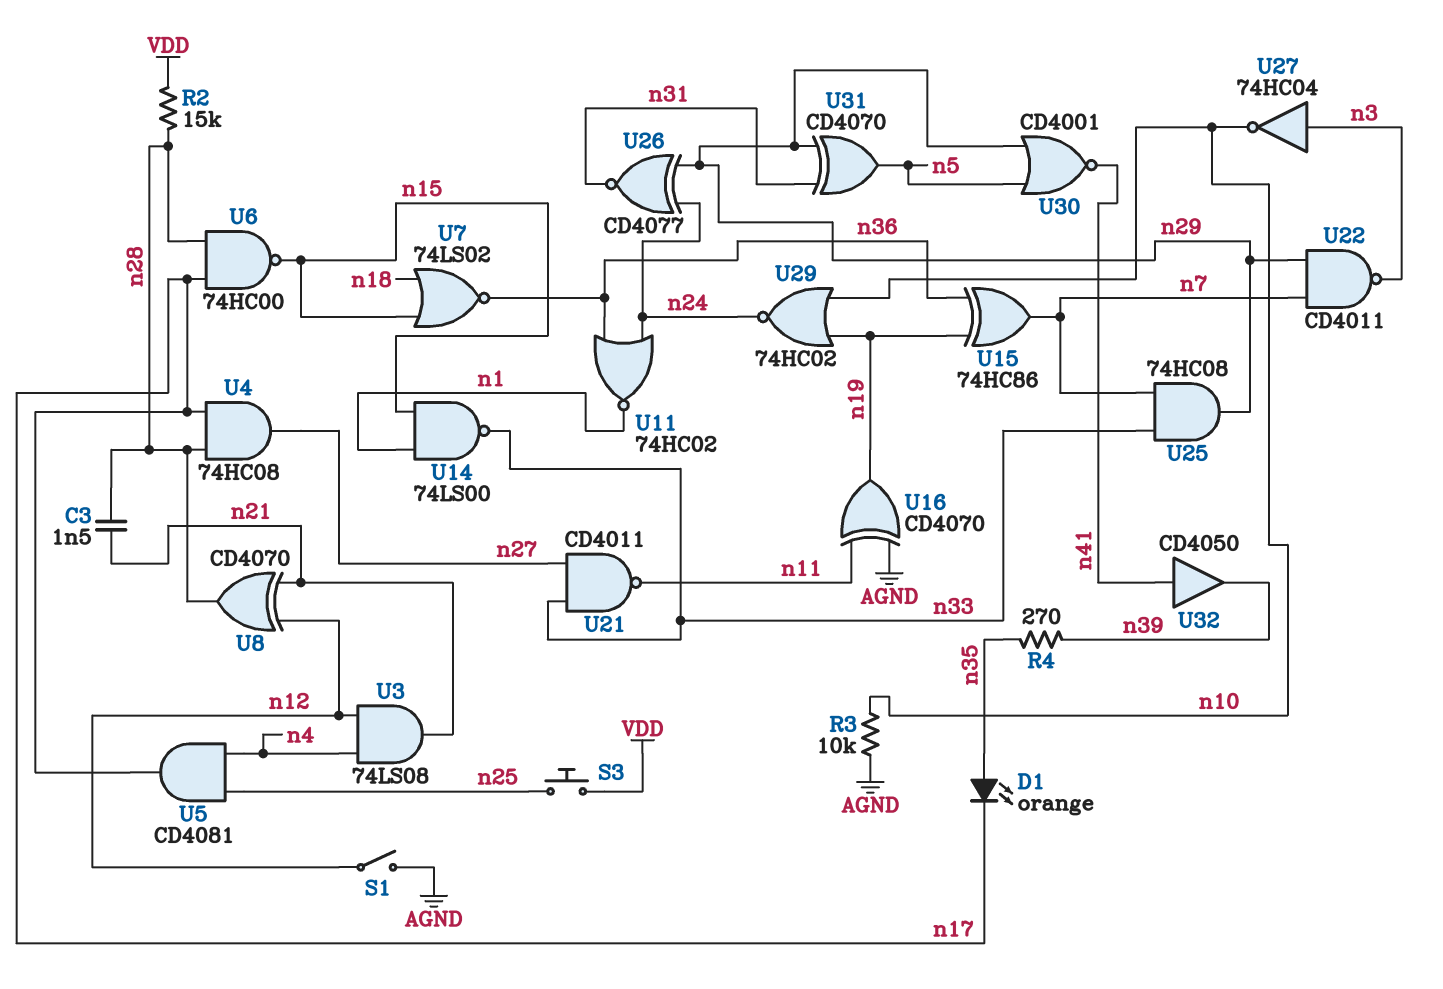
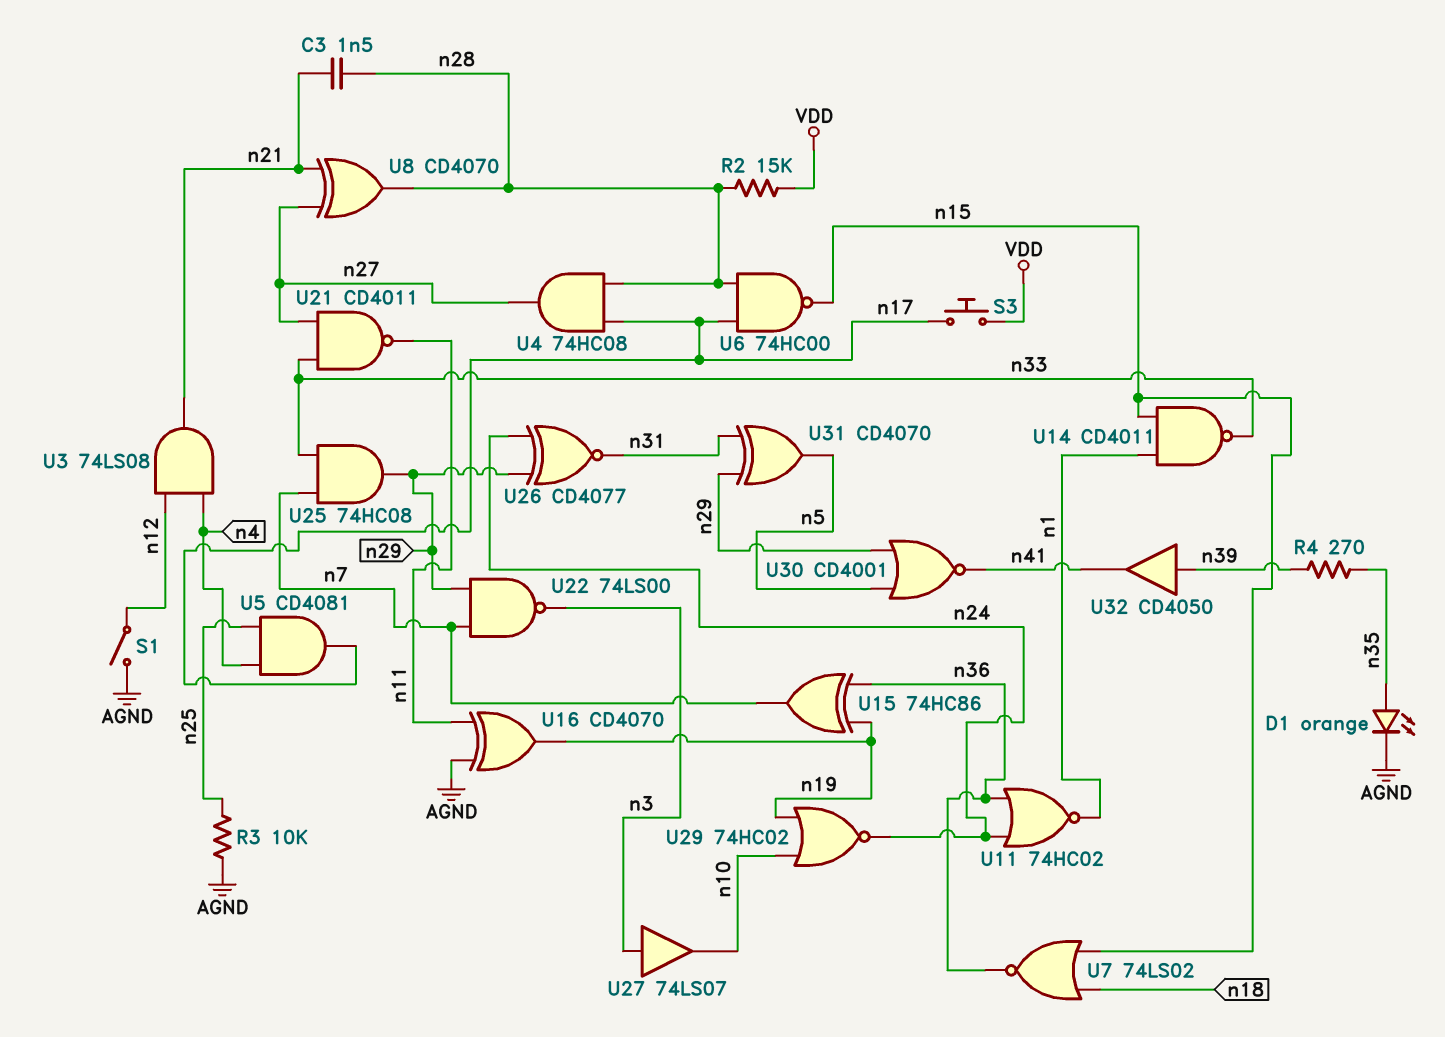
D1: LED orange (A n35, K n17) -> LED orange (A n35, K AGND)
R3: 10k (AGND, n10) -> 10k (AGND, n25)
S3: button (VDD, n25) -> button (VDD, n17)
U8: XOR CD4070 (in n12, in n21, out n28) -> XOR CD4070 (in n21, in n27, out n28)
U14: NAND 74LS00 (in n1, in n15, out n33) -> NAND CD4011 (in n1, in n15, out n33)
U22: NAND CD4011 (in n7, in n29, out n3) -> NAND 74LS00 (in n7, in n29, out n3)
U27: NOT 74HC04 (in n3, out n10) -> buffer 74LS07 (in n3, out n10)
U32: buffer CD4050 (in n41, out n39) -> buffer CD4050 (in n39, out n41)

